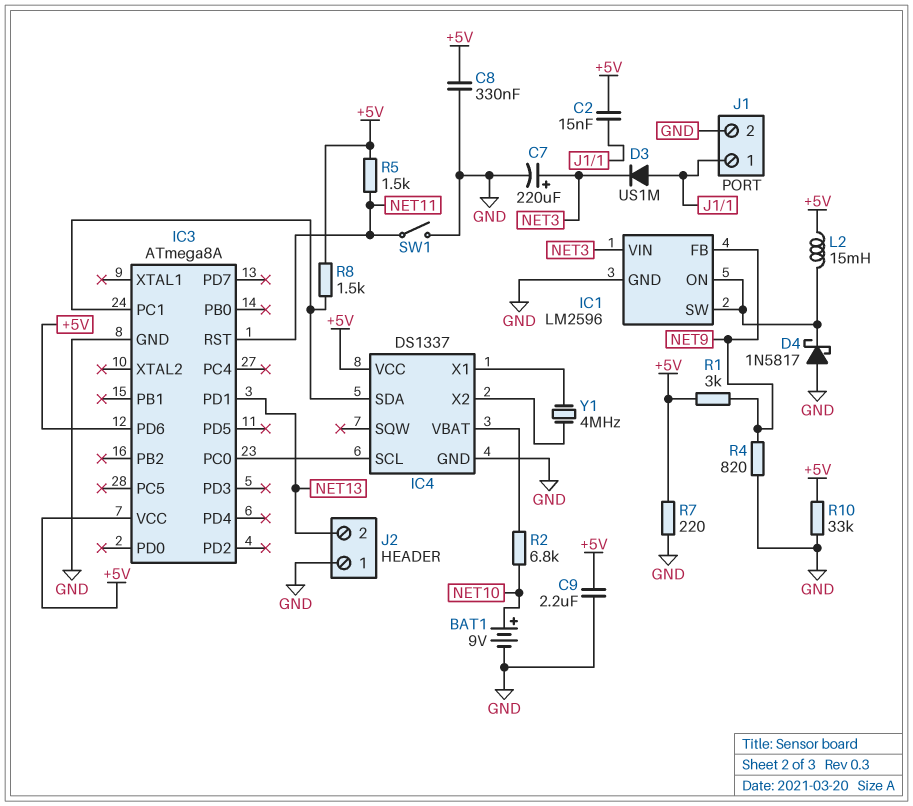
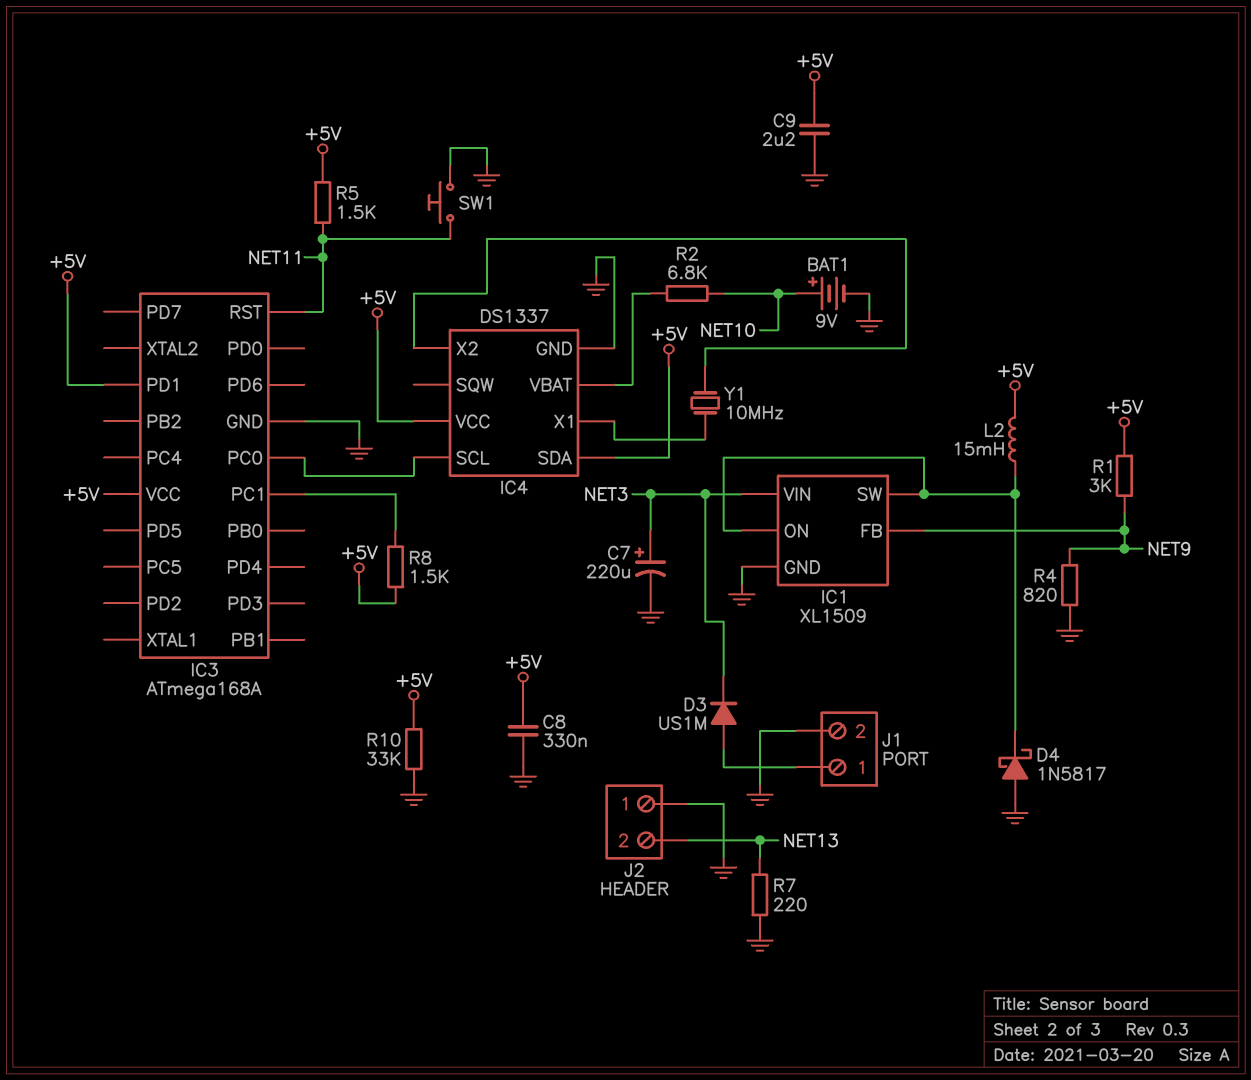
C2: 15nF (+5V, J1/1) -> none
IC1: LM2596 -> XL1509
IC3: ATmega8A -> ATmega168A
IC3 pin PD1: NET13 -> +5V
IC3 pin PD6: +5V -> none
IC4 pin SDA: IC3/PC1 -> +5V
R7: 220 (+5V, GND) -> 220 (GND, NET13)
SW1: switch (GND, NET11) -> button (GND, NET11)
Y1: 4MHz (IC4/X1, IC4/X2) -> 10MHz (IC4/X1, IC4/X2)

